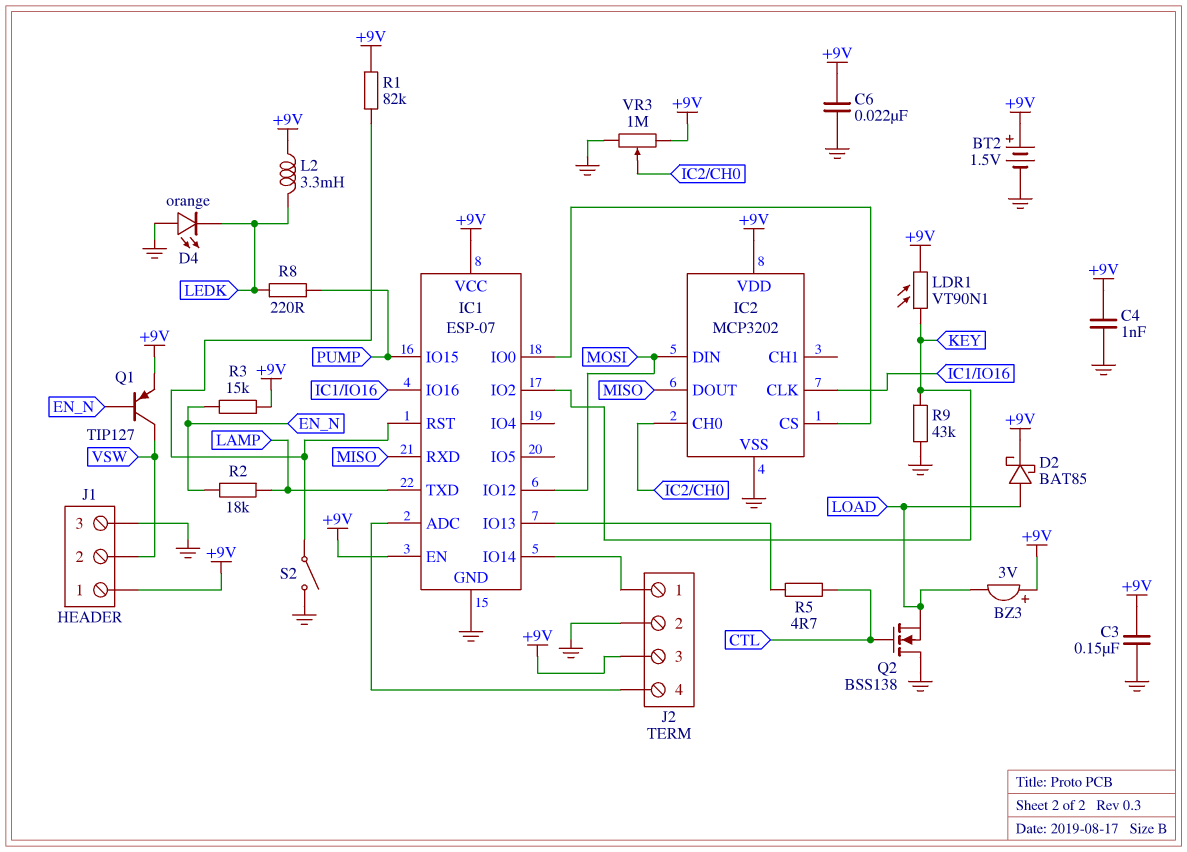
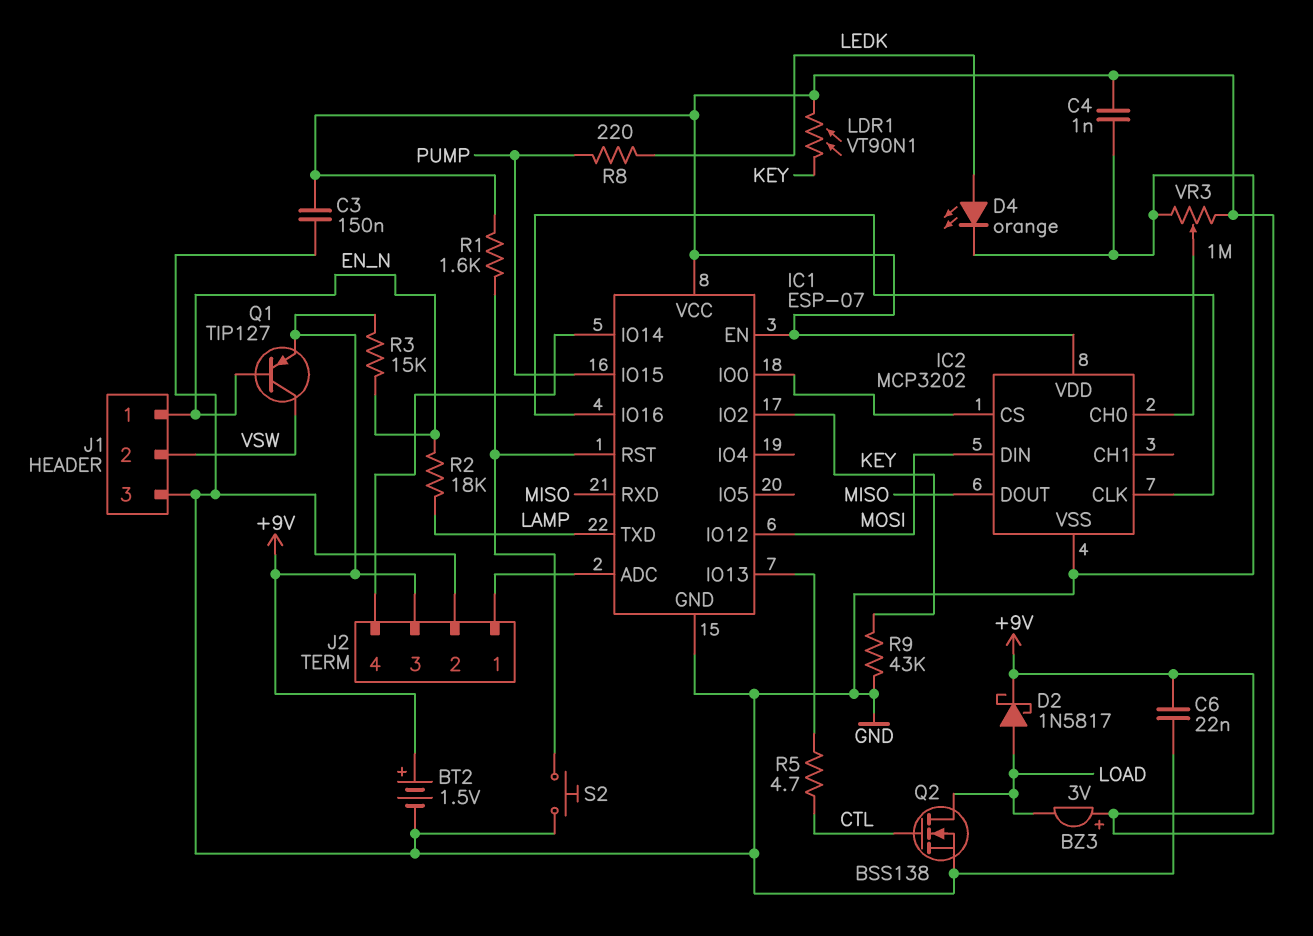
D2: schottky BAT85 (A LOAD, K +9V) -> schottky 1N5817 (A LOAD, K +9V)
D4: LED orange (A GND, K LEDK) -> LED orange (A LEDK, K GND)
J1 pin 1: +9V -> EN_N
J2 pin 1: IC1/IO14 -> IC1/ADC
J2 pin 4: IC1/ADC -> IC1/IO14
L2: 3.3mH (+9V, LEDK) -> none
Q2: NMOS BSS138 (G CTL, D GND, S LOAD) -> NMOS BSS138 (G CTL, D LOAD, S GND)
R1: 82k (+9V, IC1/RST) -> 1.6k (+9V, IC1/RST)
S2: switch (GND, IC1/RST) -> button (GND, IC1/RST)

